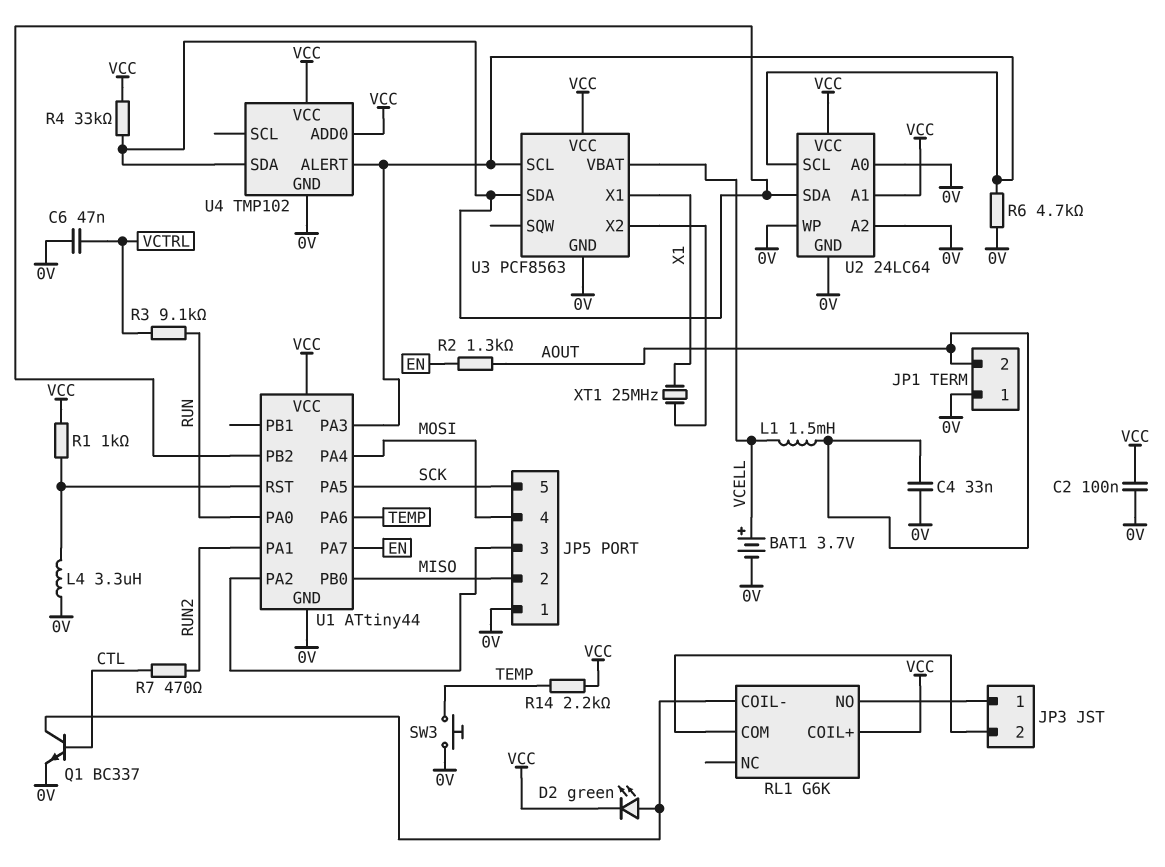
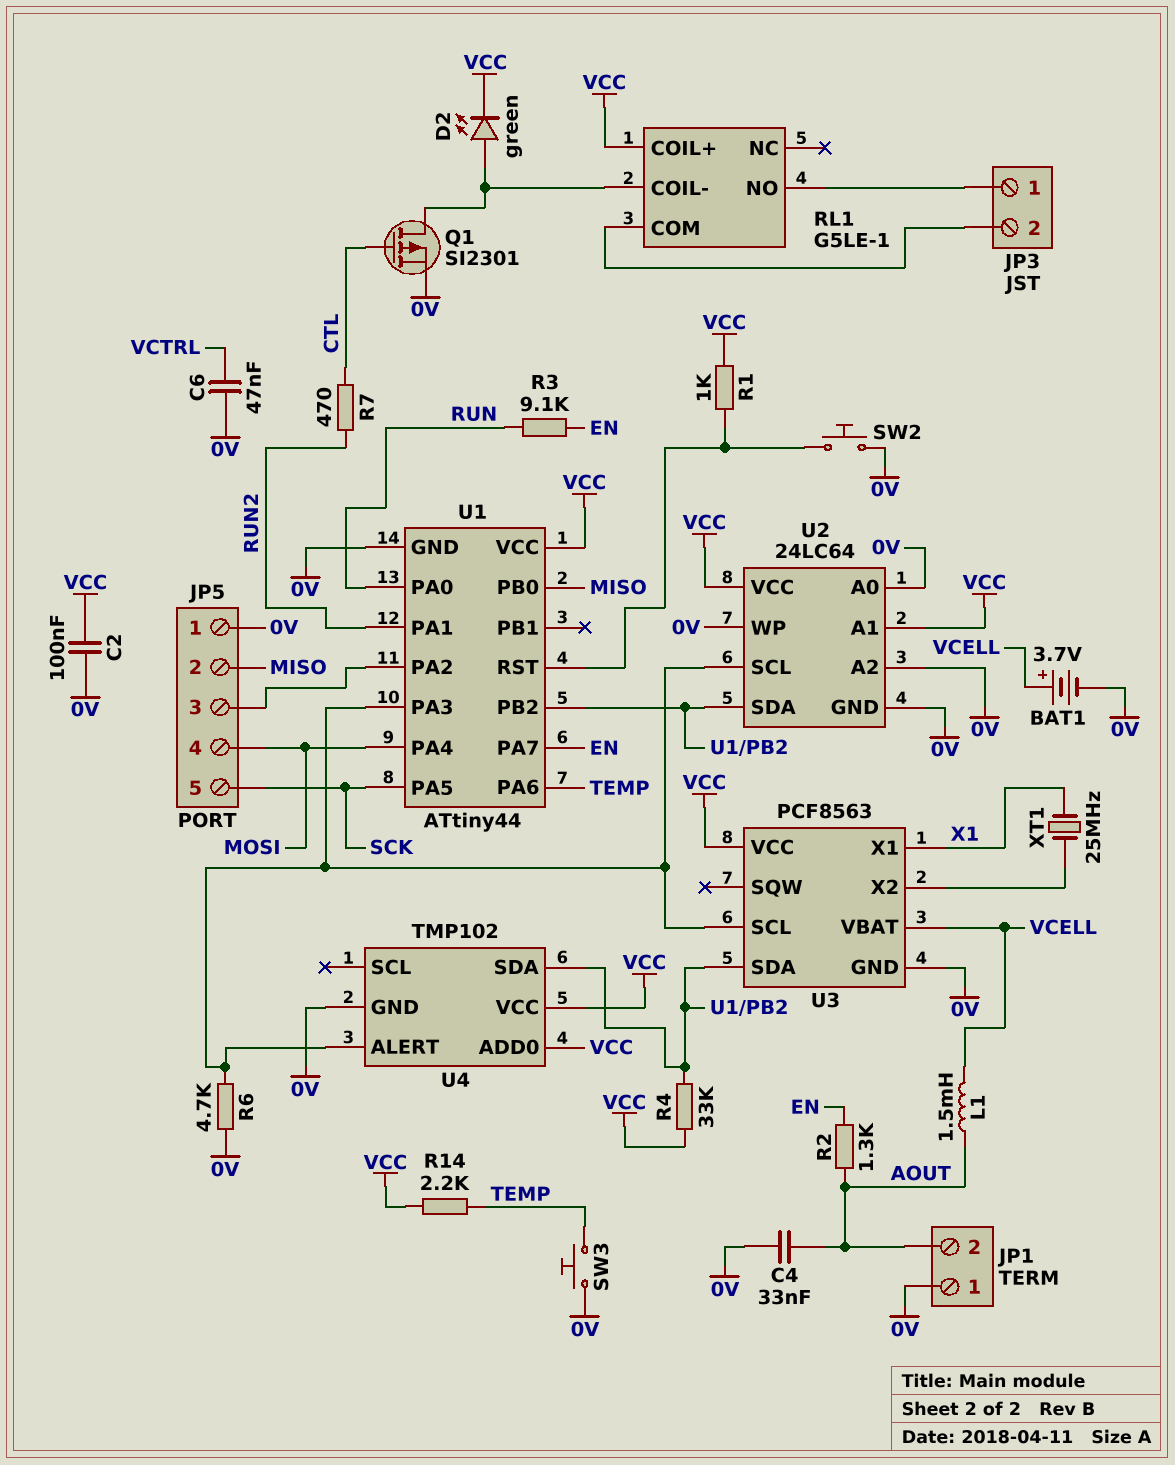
L4: 3.3uH (0V, U1/RST) -> none
Q1: NPN BC337 (B CTL, C RL1/COIL-, E 0V) -> PMOS SI2301 (G CTL, D RL1/COIL-, S 0V)
R3: 9.1k (RUN, VCTRL) -> 9.1k (EN, RUN)
RL1: G6K -> G5LE-1
SW2: none -> button (0V, U1/RST)

